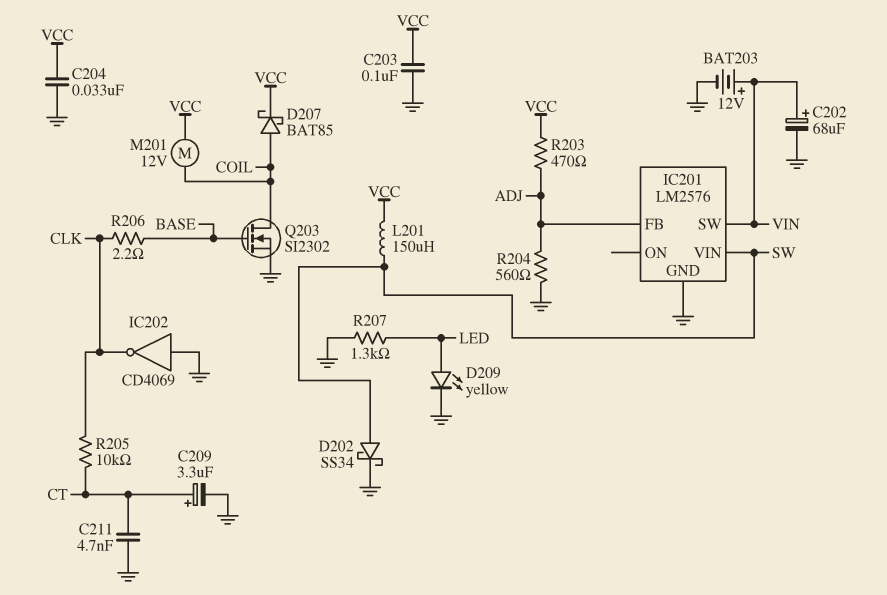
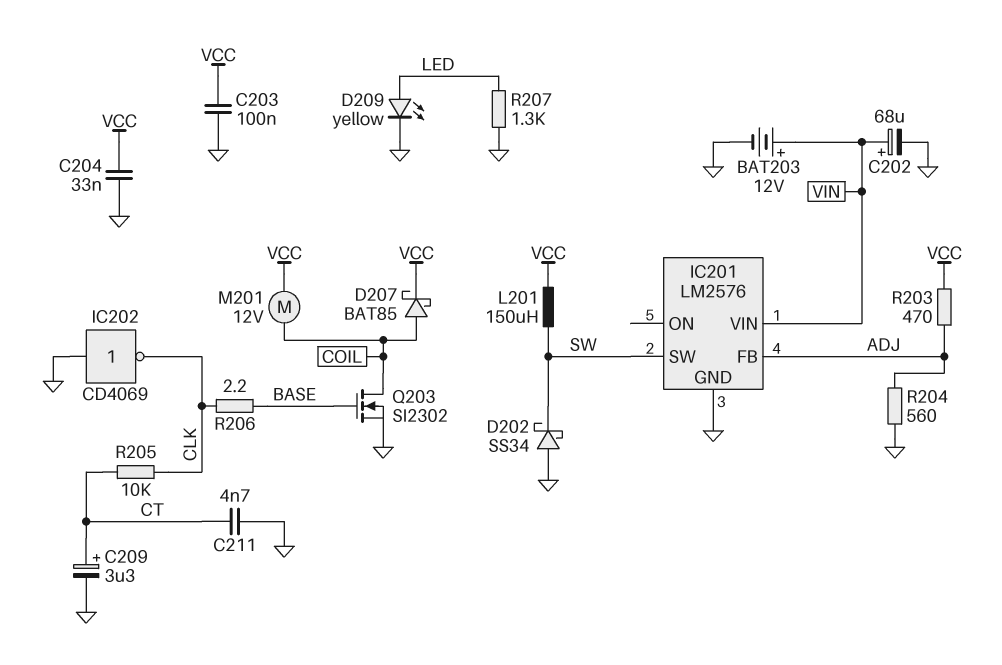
D202: schottky SS34 (A SW, K GND) -> schottky SS34 (A GND, K SW)
IC201 pin SW: VIN -> SW
IC201 pin VIN: SW -> VIN

